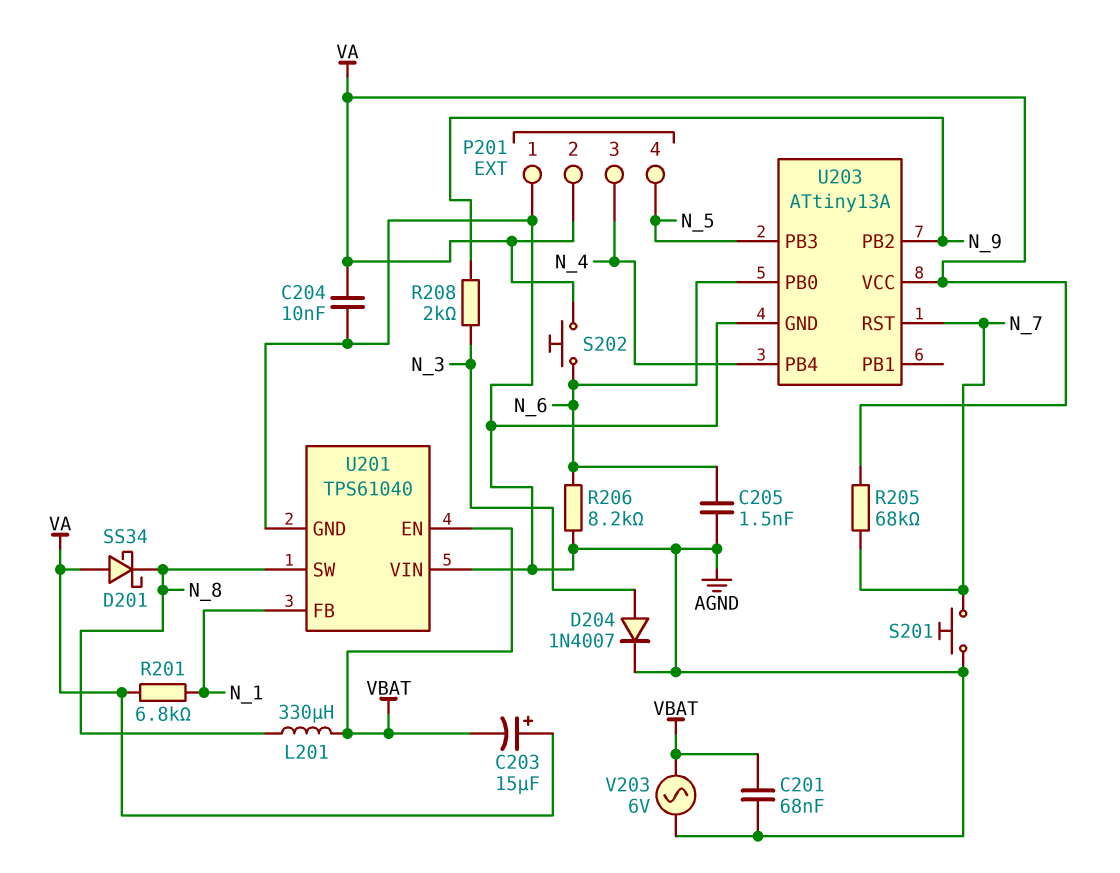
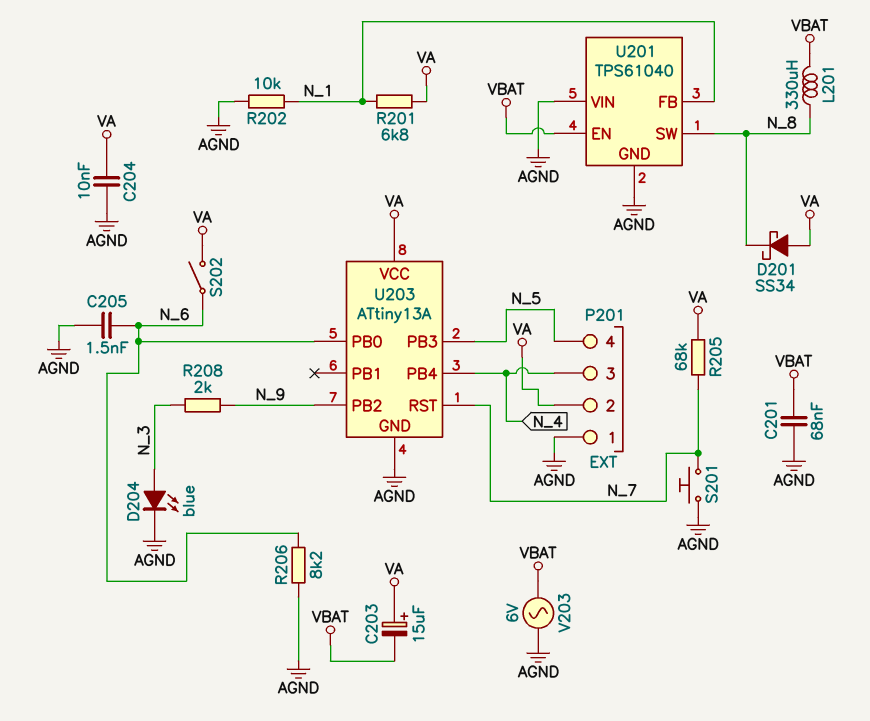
D204: diode 1N4007 (A N_3, K AGND) -> LED blue (A N_3, K AGND)
R202: none -> 10k (AGND, N_1)
S202: button (N_6, VA) -> switch (N_6, VA)

